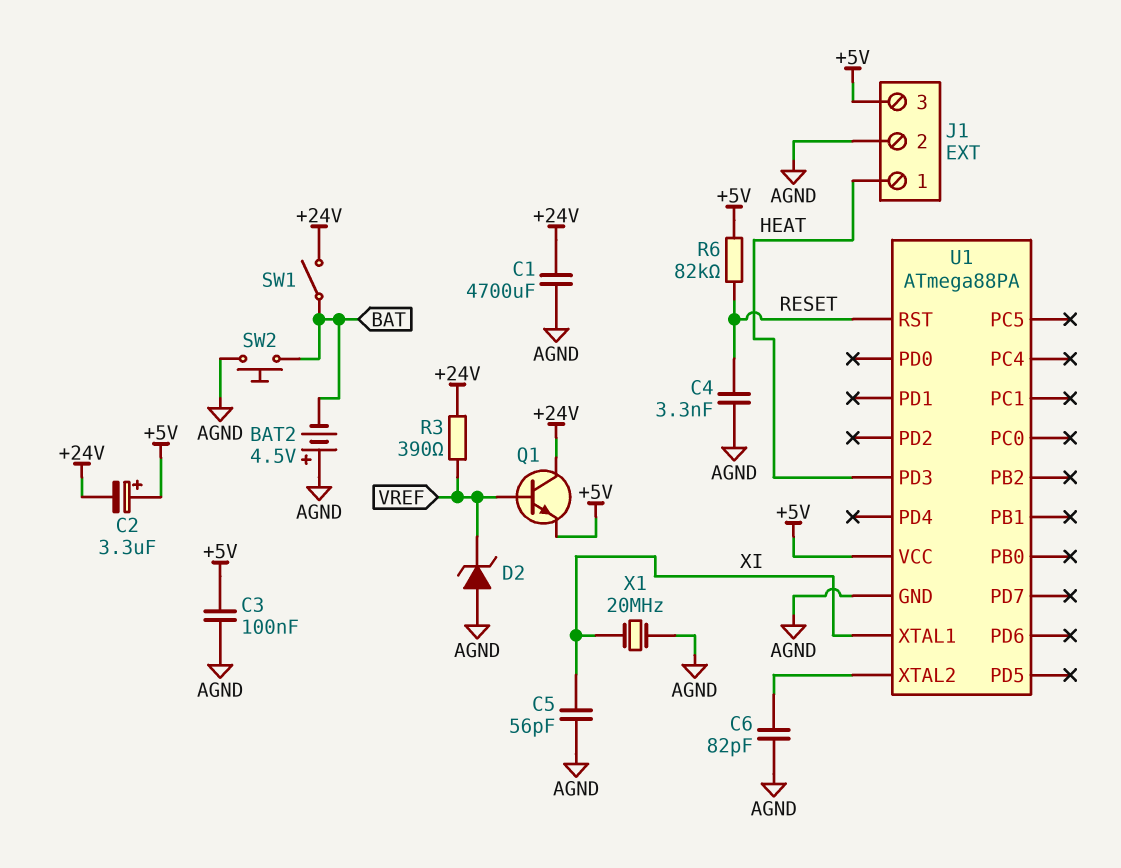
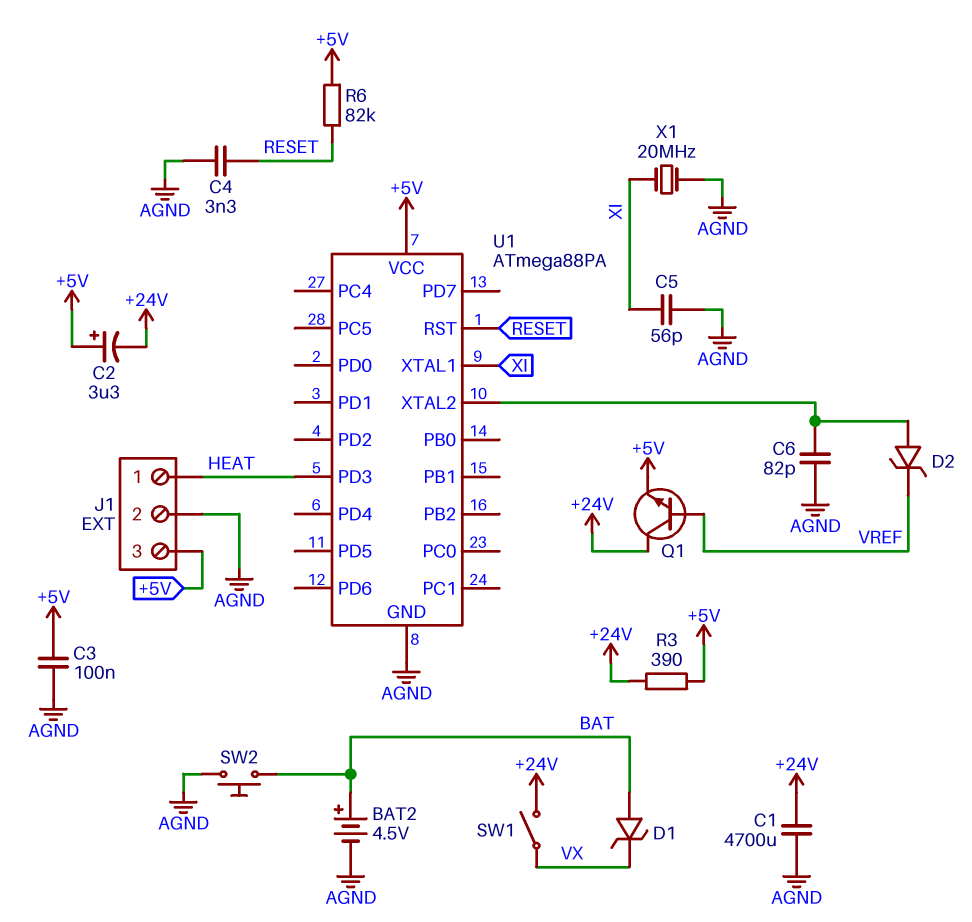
BAT2: 4.5V (plus AGND, minus BAT) -> 4.5V (plus BAT, minus AGND)
D1: none -> zener (A BAT, K VX)
D2: zener (A AGND, K VREF) -> zener (A U1/XTAL2, K VREF)
R3: 390 (+24V, VREF) -> 390 (+5V, +24V)
SW1: switch (+24V, BAT) -> switch (+24V, VX)

